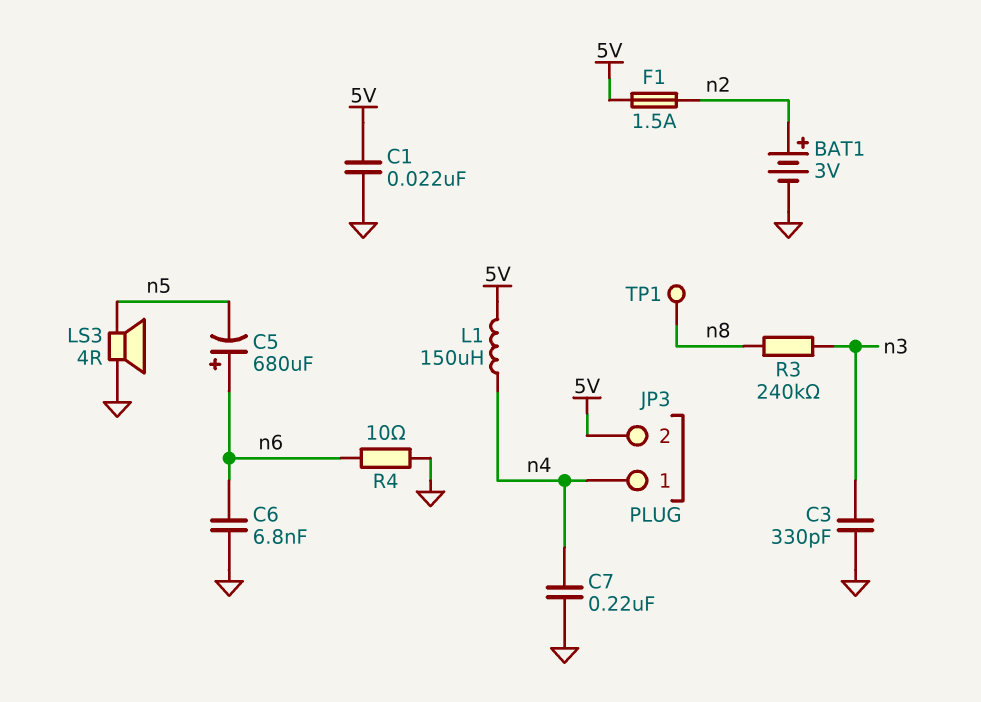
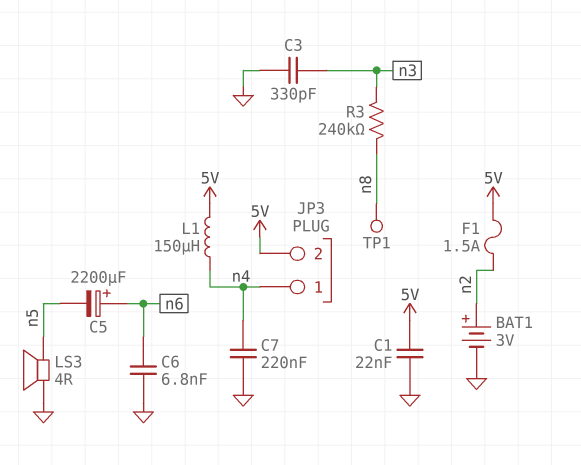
C5: 680uF (plus n6, minus n5) -> 2200uF (plus n6, minus n5)
R4: 10 (GND, n6) -> none

